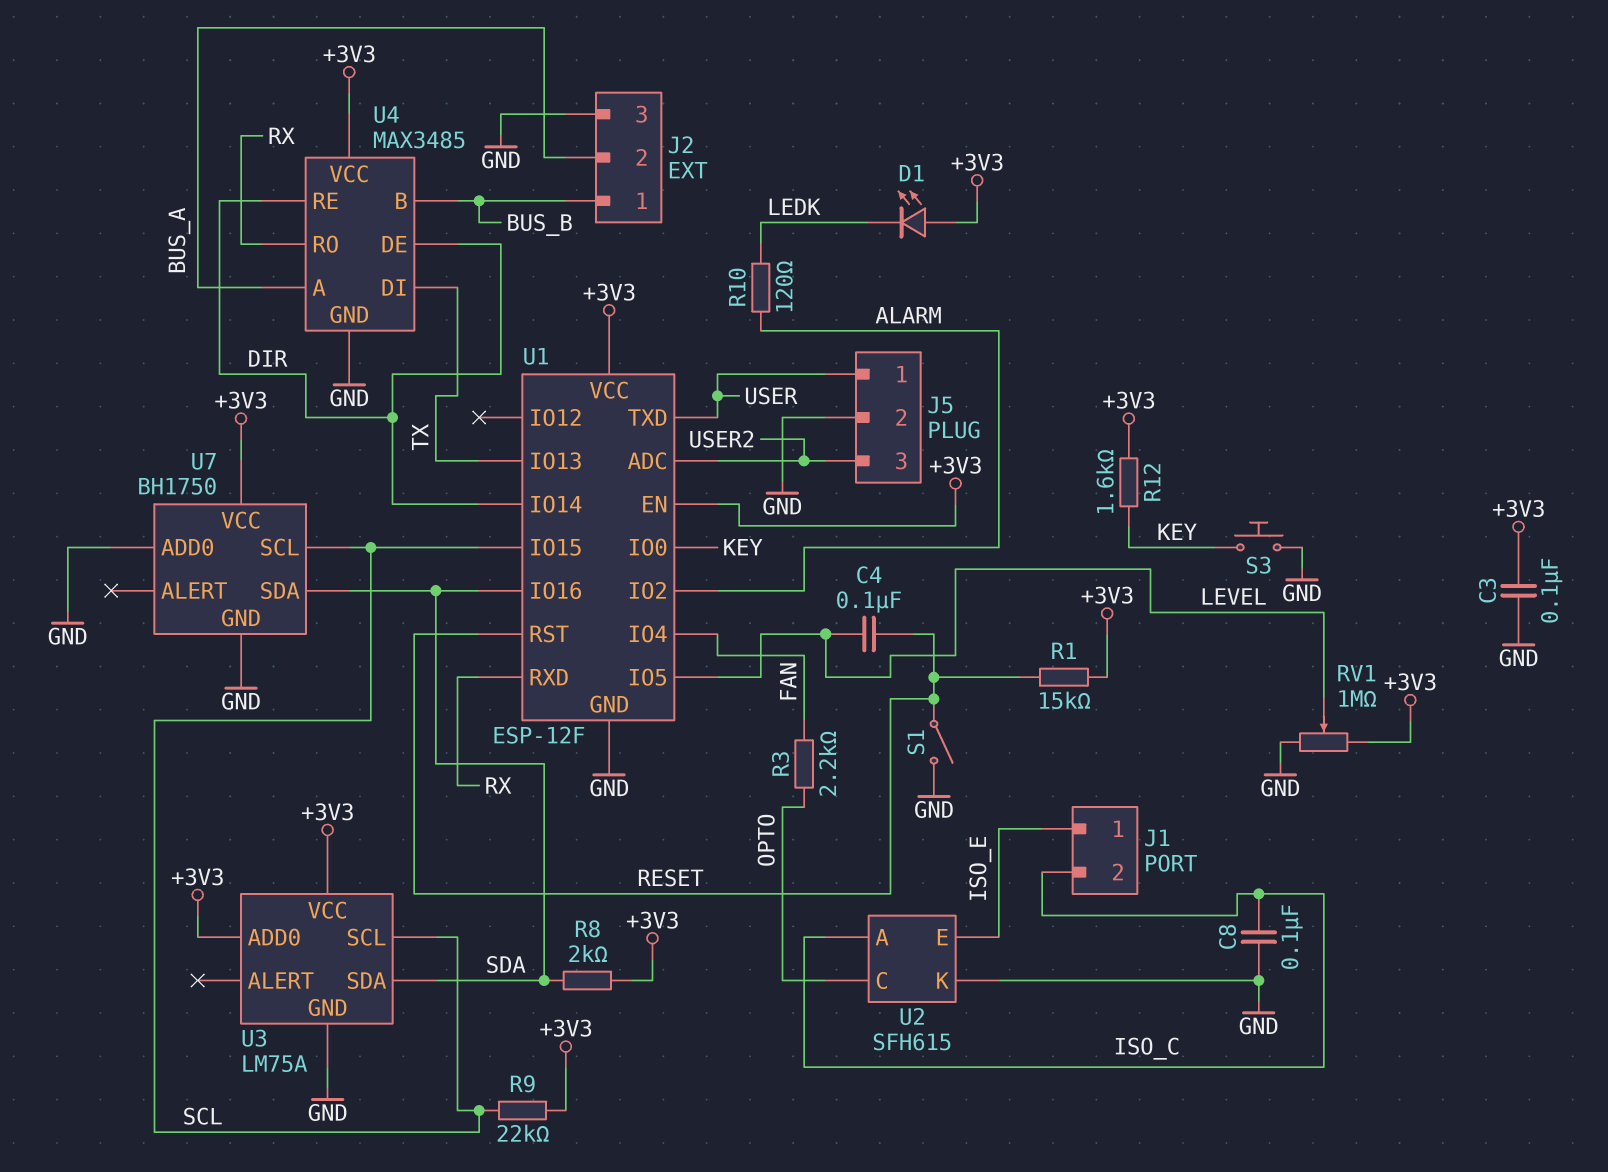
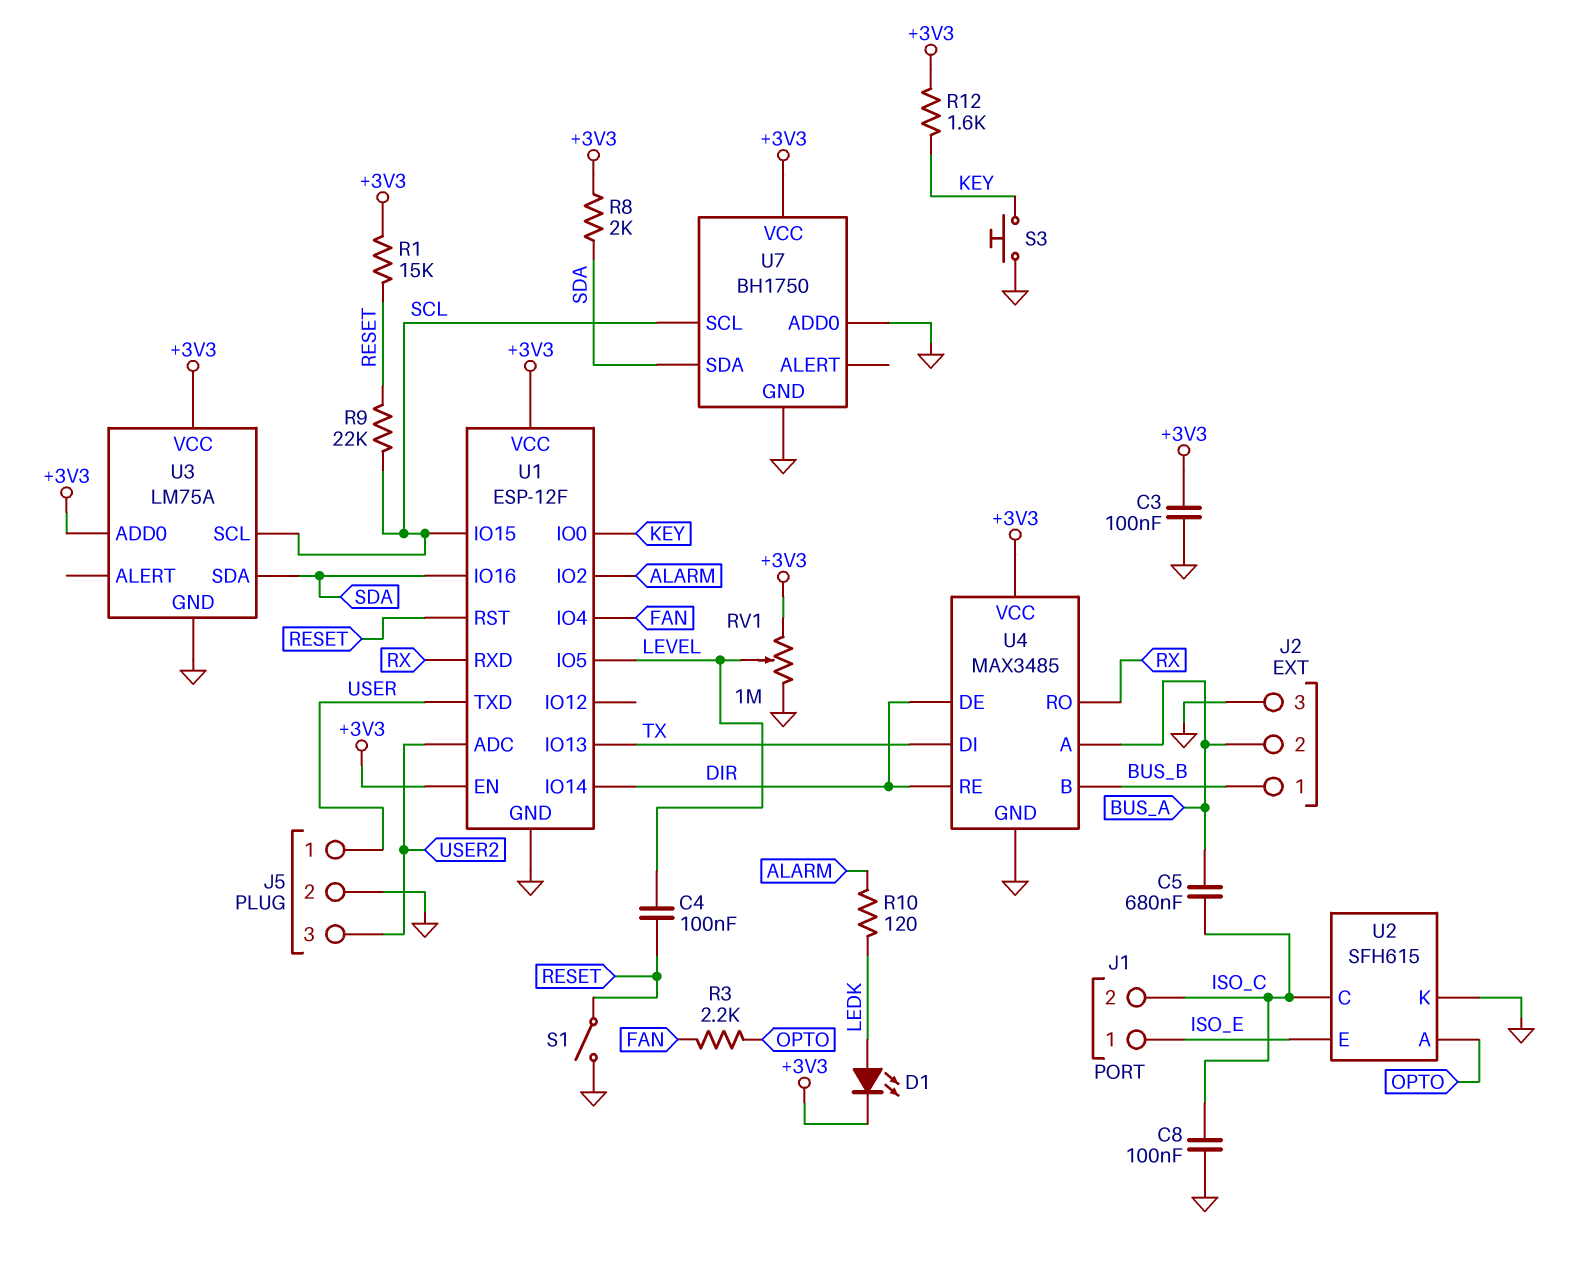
C5: none -> 680nF (BUS_A, ISO_C)
D1: LED (A +3V3, K LEDK) -> LED (A LEDK, K +3V3)
R9: 22k (+3V3, SCL) -> 22k (RESET, SCL)
U2 pin A: ISO_C -> OPTO
U2 pin C: OPTO -> ISO_C

